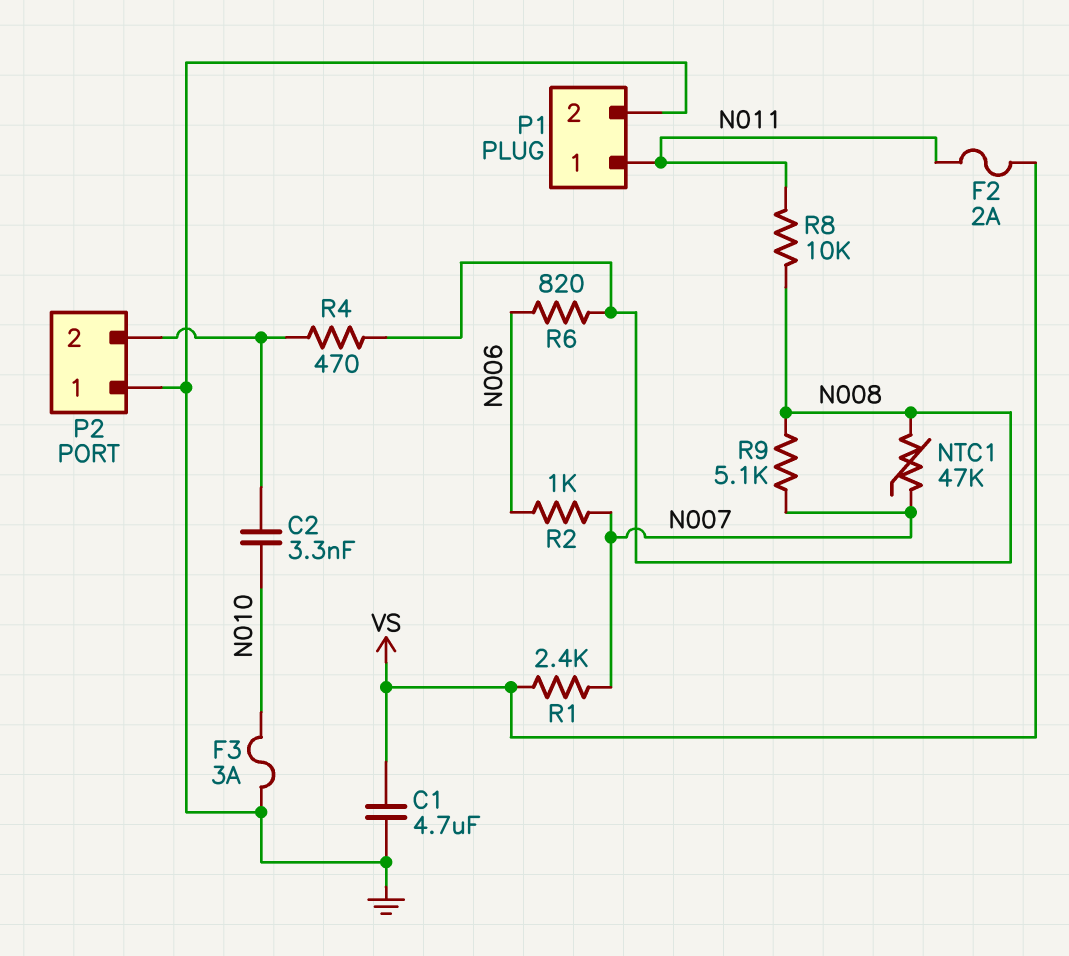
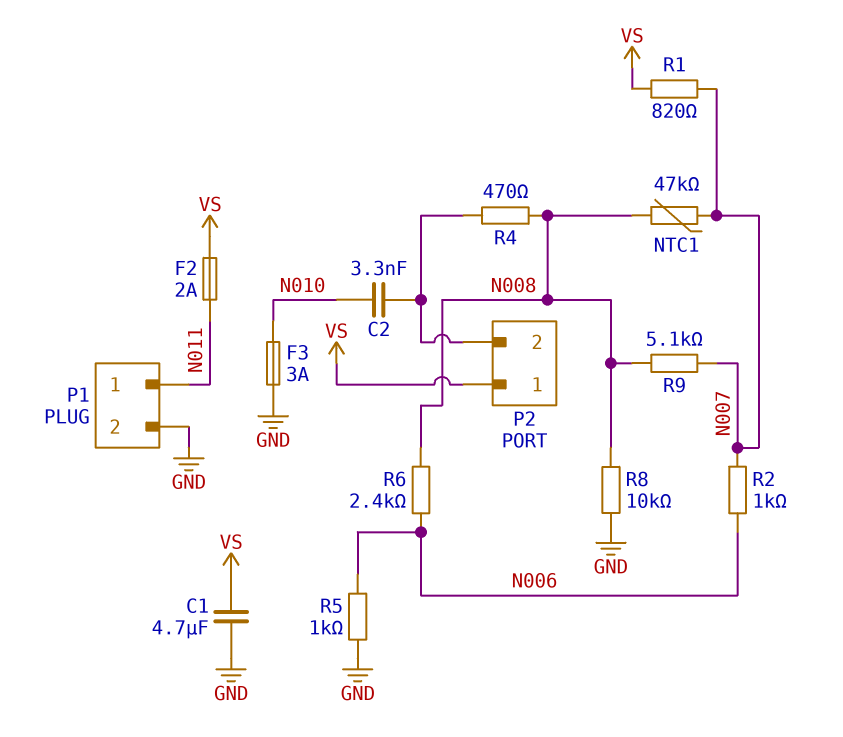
P2 pin 1: GND -> VS
R1: 2.4k (N007, VS) -> 820 (N007, VS)
R5: none -> 1k (GND, N006)
R6: 820 (N006, N008) -> 2.4k (N006, N008)
R8: 10k (N008, N011) -> 10k (GND, N008)

